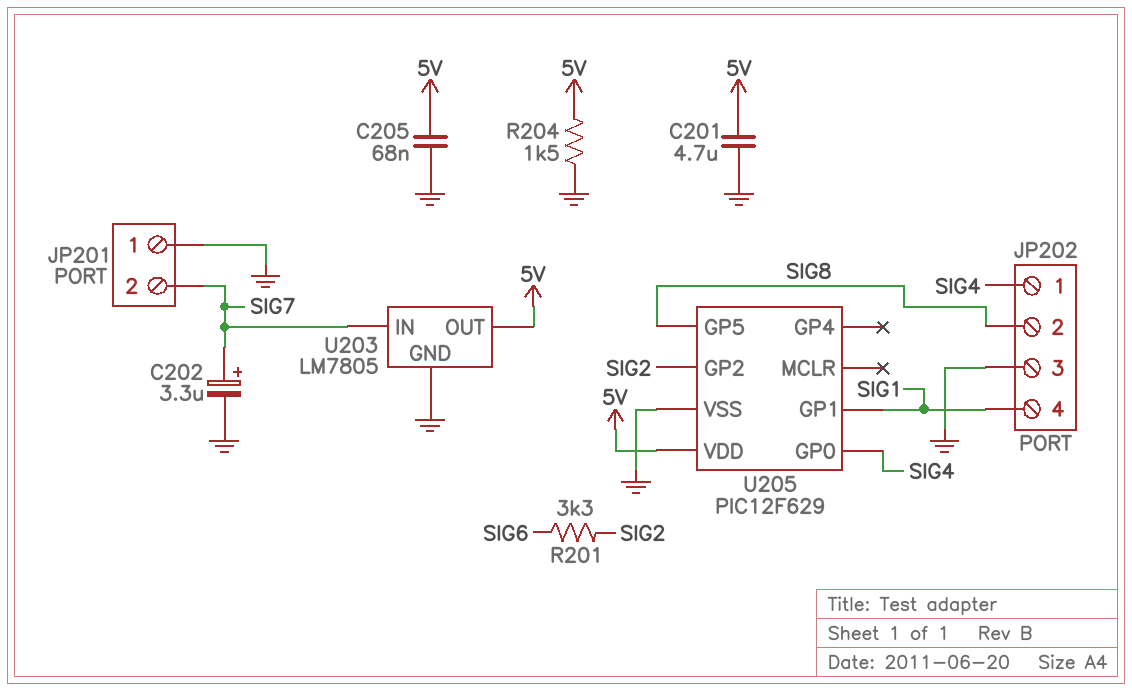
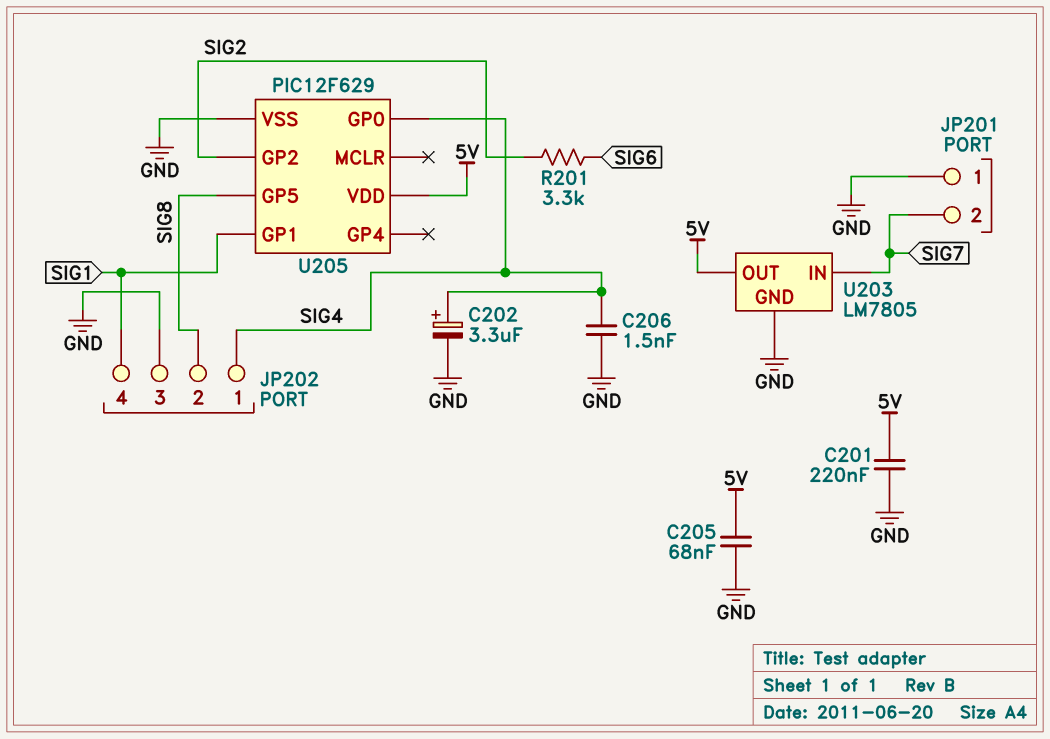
C201: 4.7uF (5V, GND) -> 220nF (5V, GND)
C202: 3.3uF (plus SIG7, minus GND) -> 3.3uF (plus SIG4, minus GND)
C206: none -> 1.5nF (GND, SIG4)
R204: 1.5k (5V, GND) -> none

